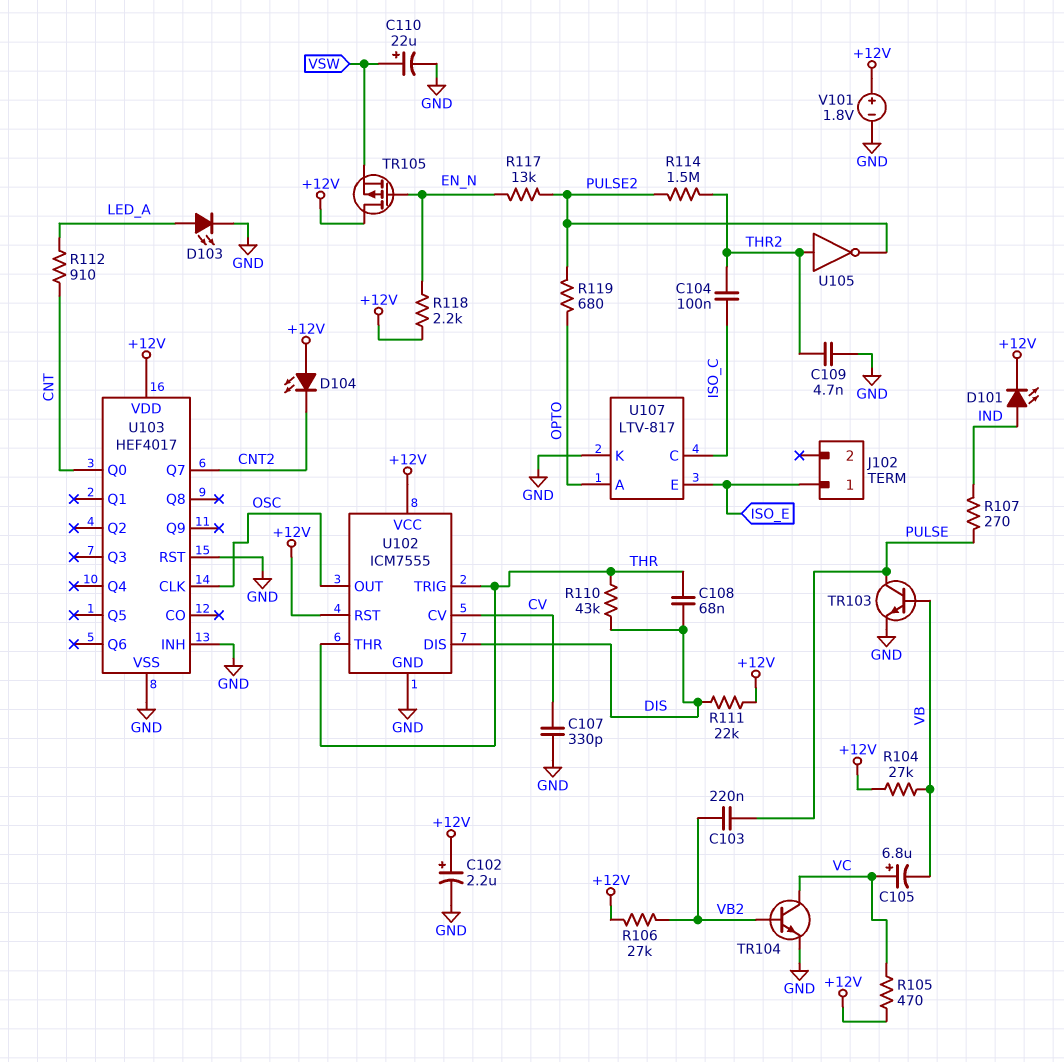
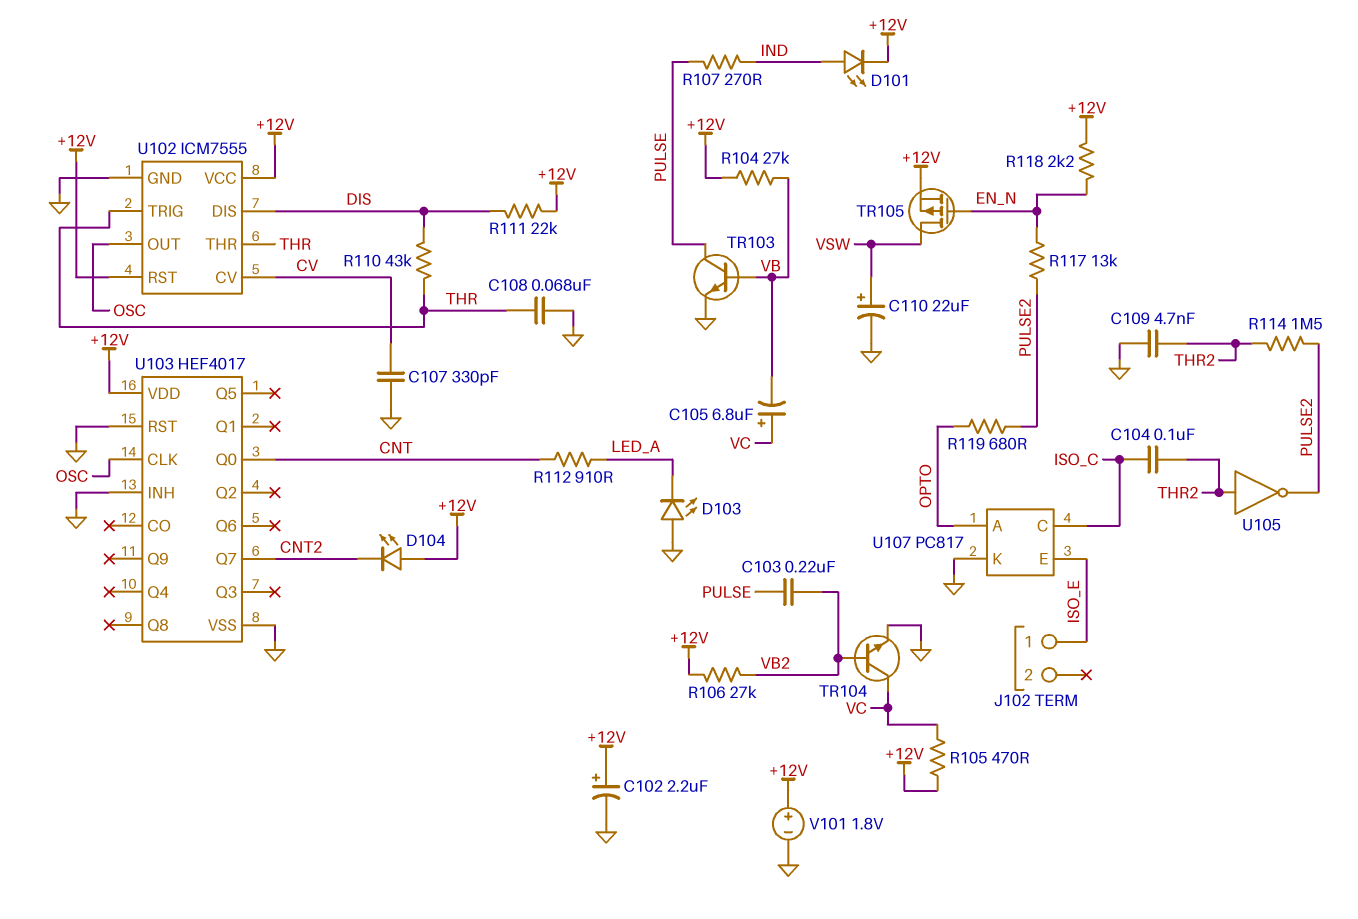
C108: 68nF (DIS, THR) -> 68nF (GND, THR)
D103: LED (A LED_A, K GND) -> LED (A GND, K LED_A)
TR105: PMOS (G EN_N, D +12V, S VSW) -> PMOS (G EN_N, D VSW, S +12V)
U107: LTV-817 -> PC817

